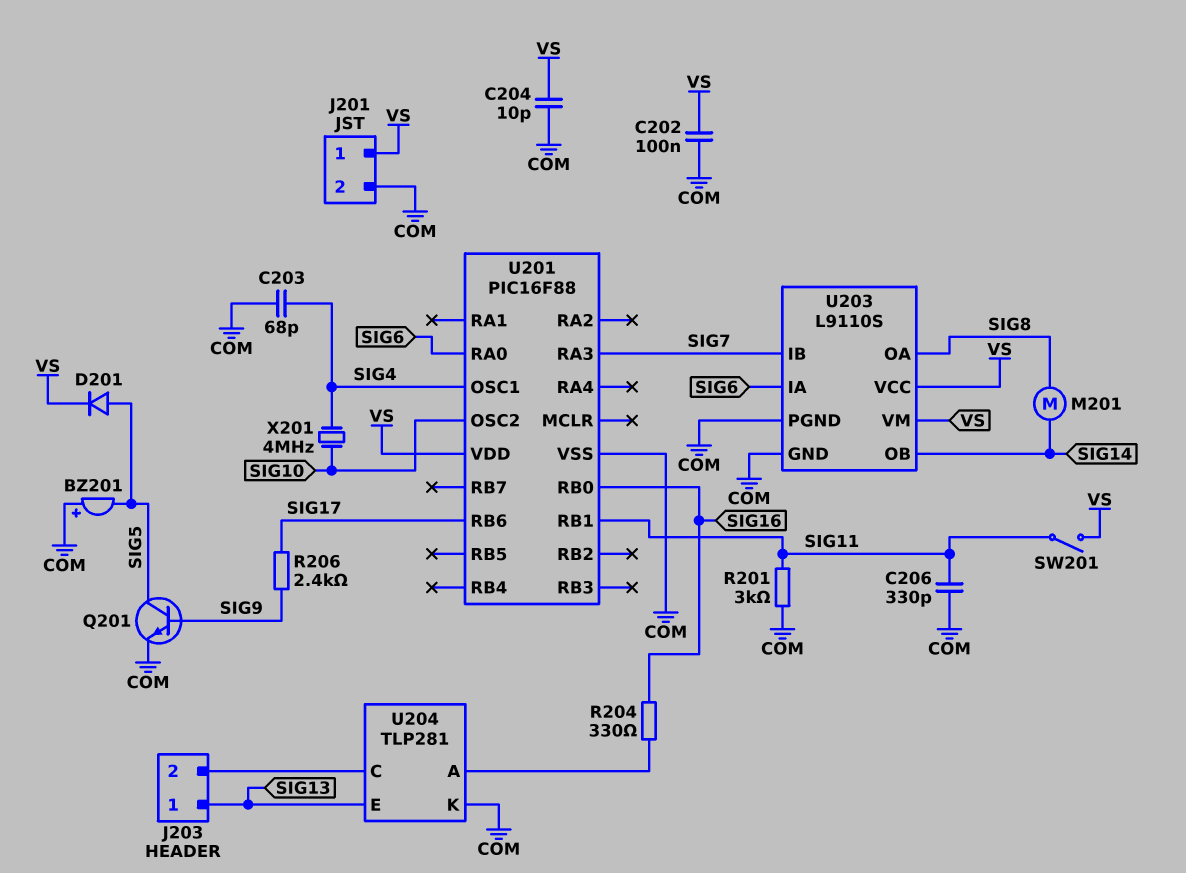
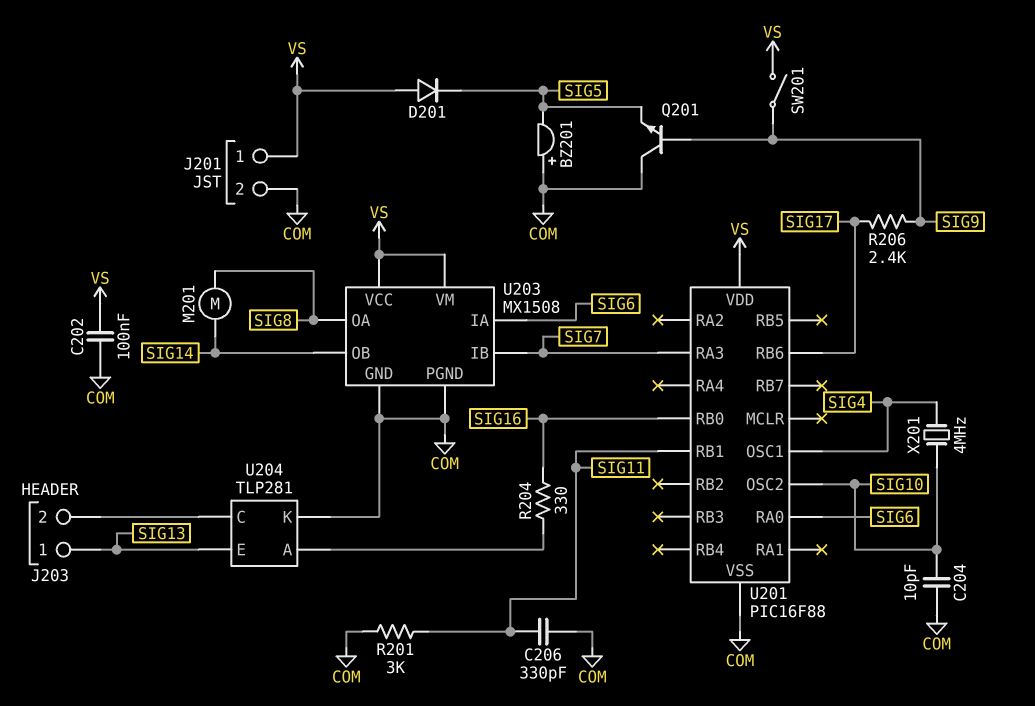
C203: 68pF (COM, SIG4) -> none
C204: 10pF (COM, VS) -> 10pF (COM, SIG10)
D201: diode (A SIG5, K VS) -> diode (A VS, K SIG5)
Q201: NPN (B SIG9, C SIG5, E COM) -> NPN (B SIG9, C COM, E SIG5)
SW201: switch (SIG11, VS) -> switch (SIG9, VS)
U203: L9110S -> MX1508

